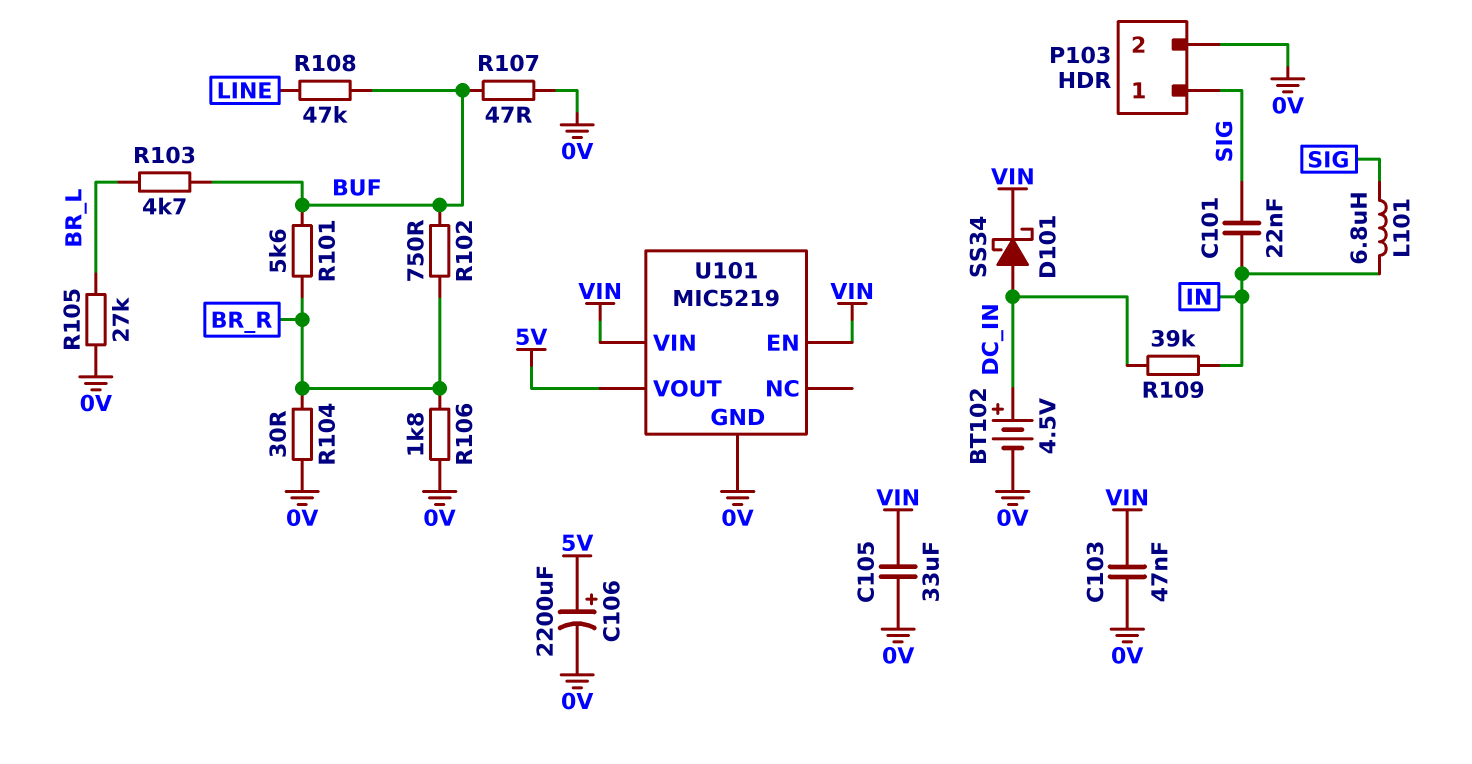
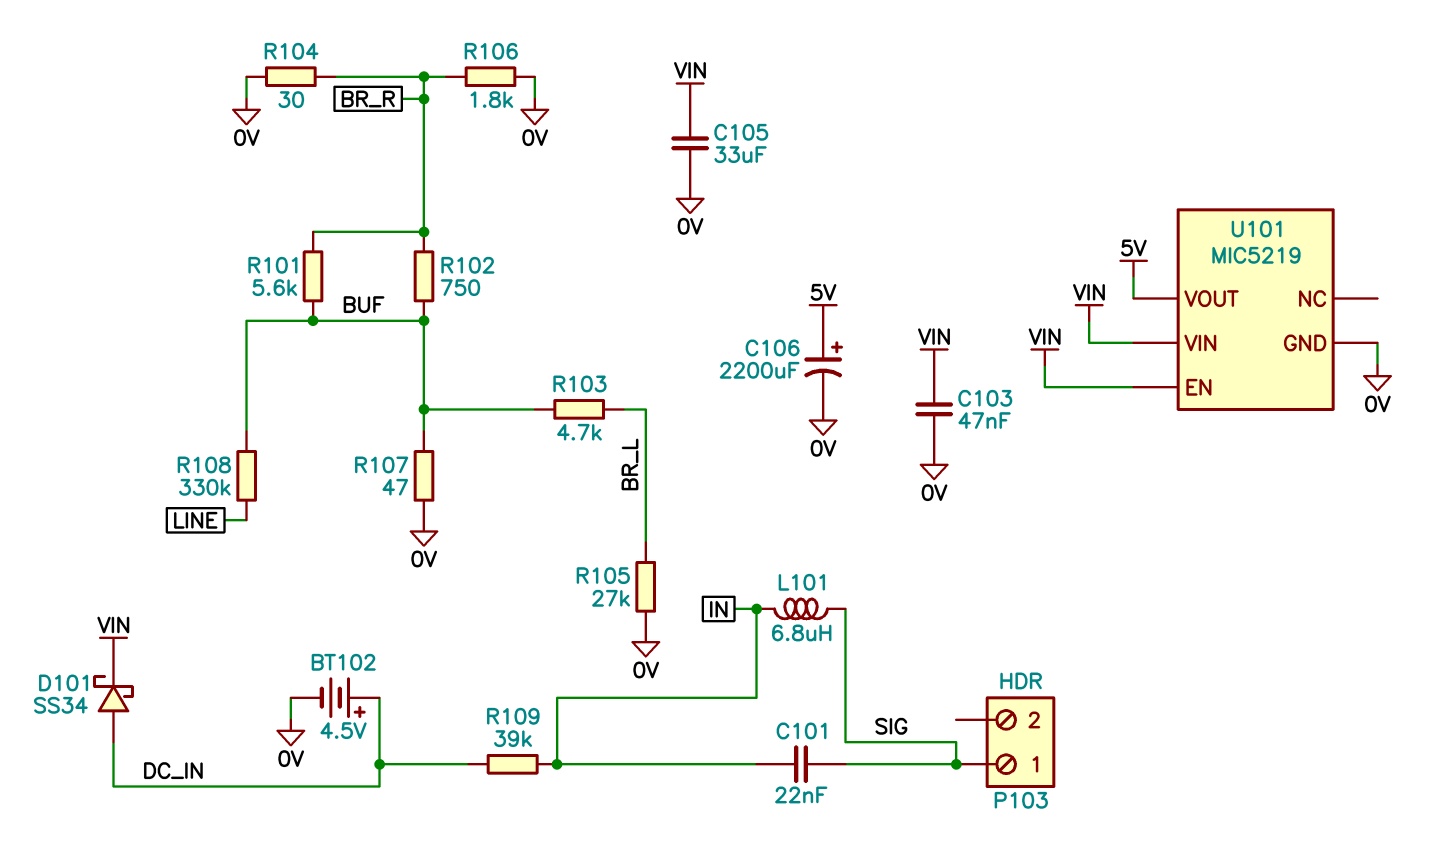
P103 pin 2: 0V -> none
R108: 47k (BUF, LINE) -> 330k (BUF, LINE)

